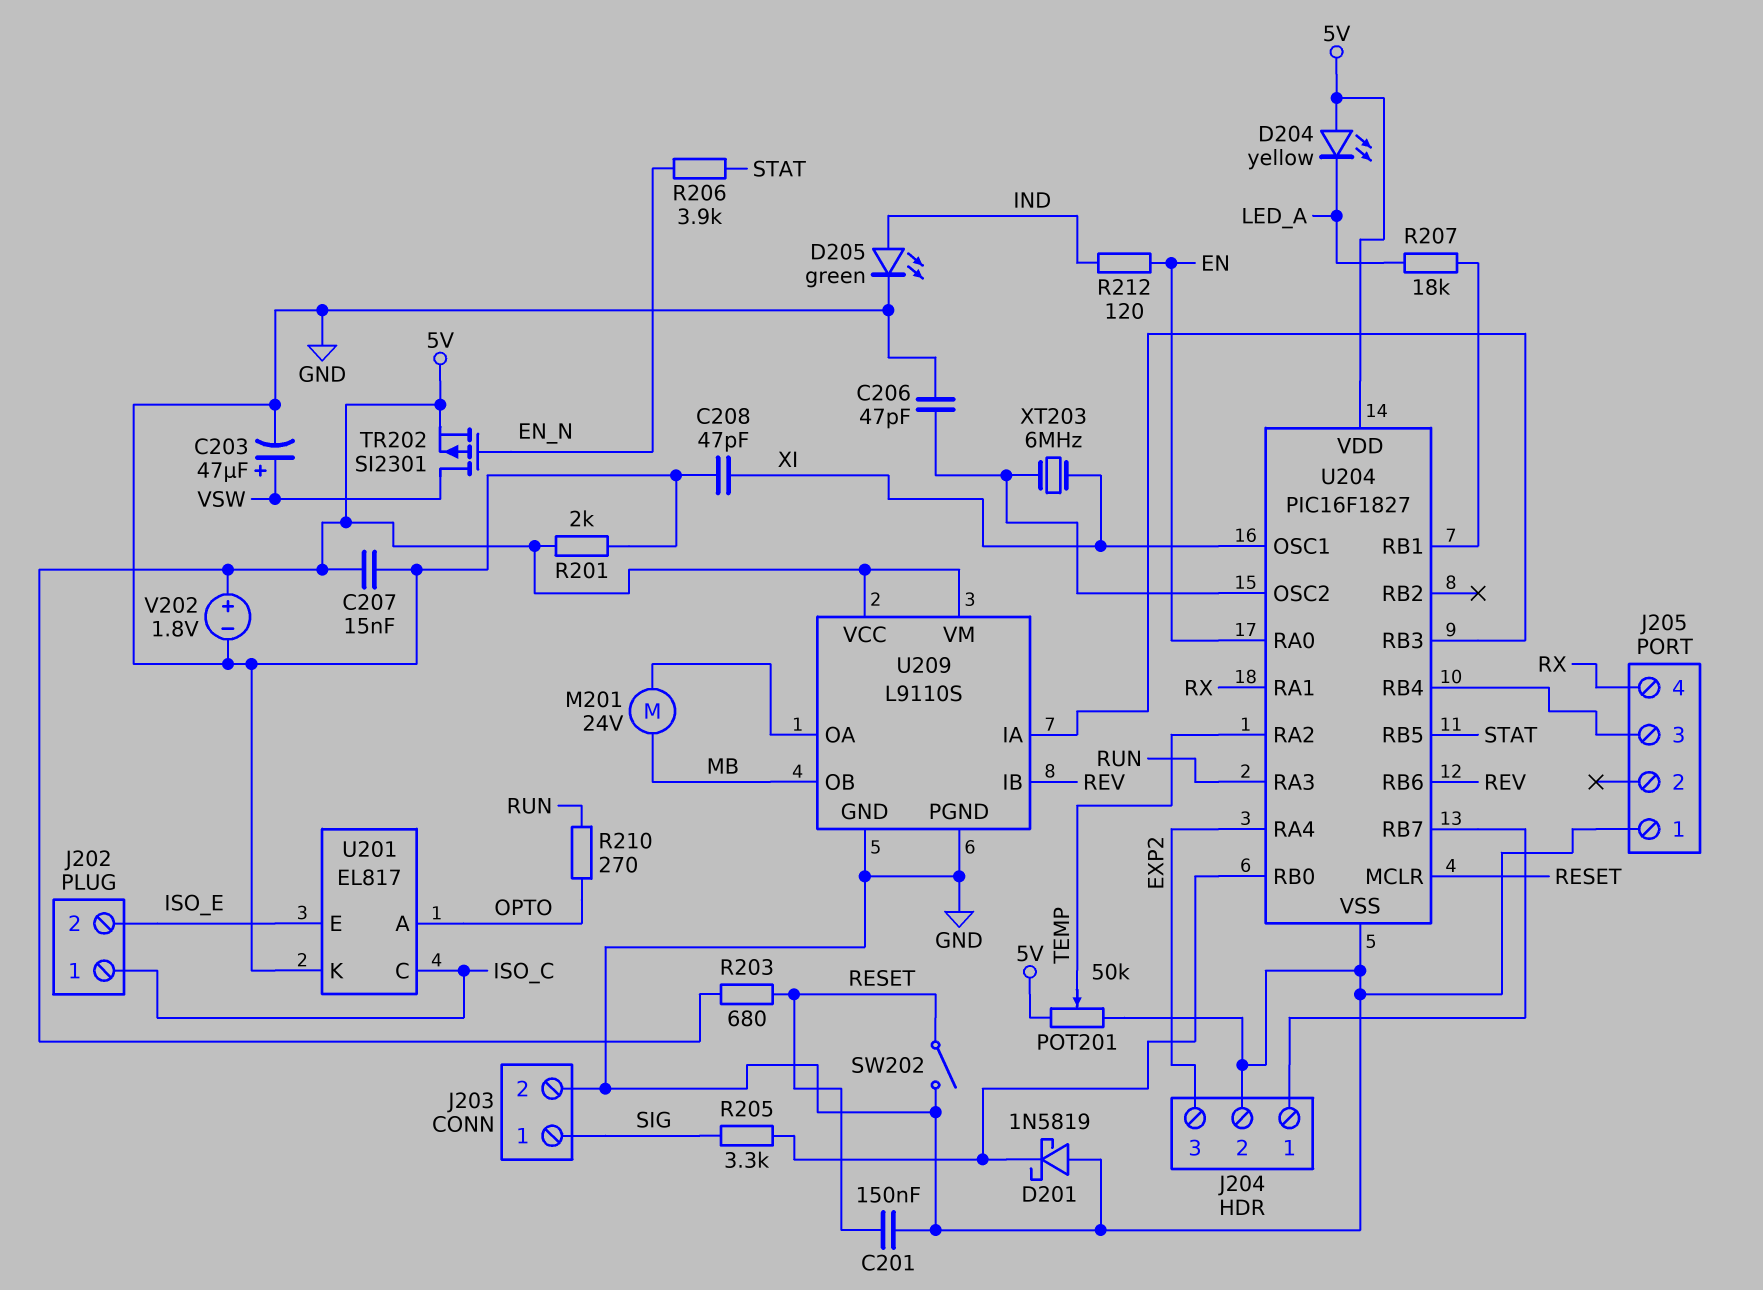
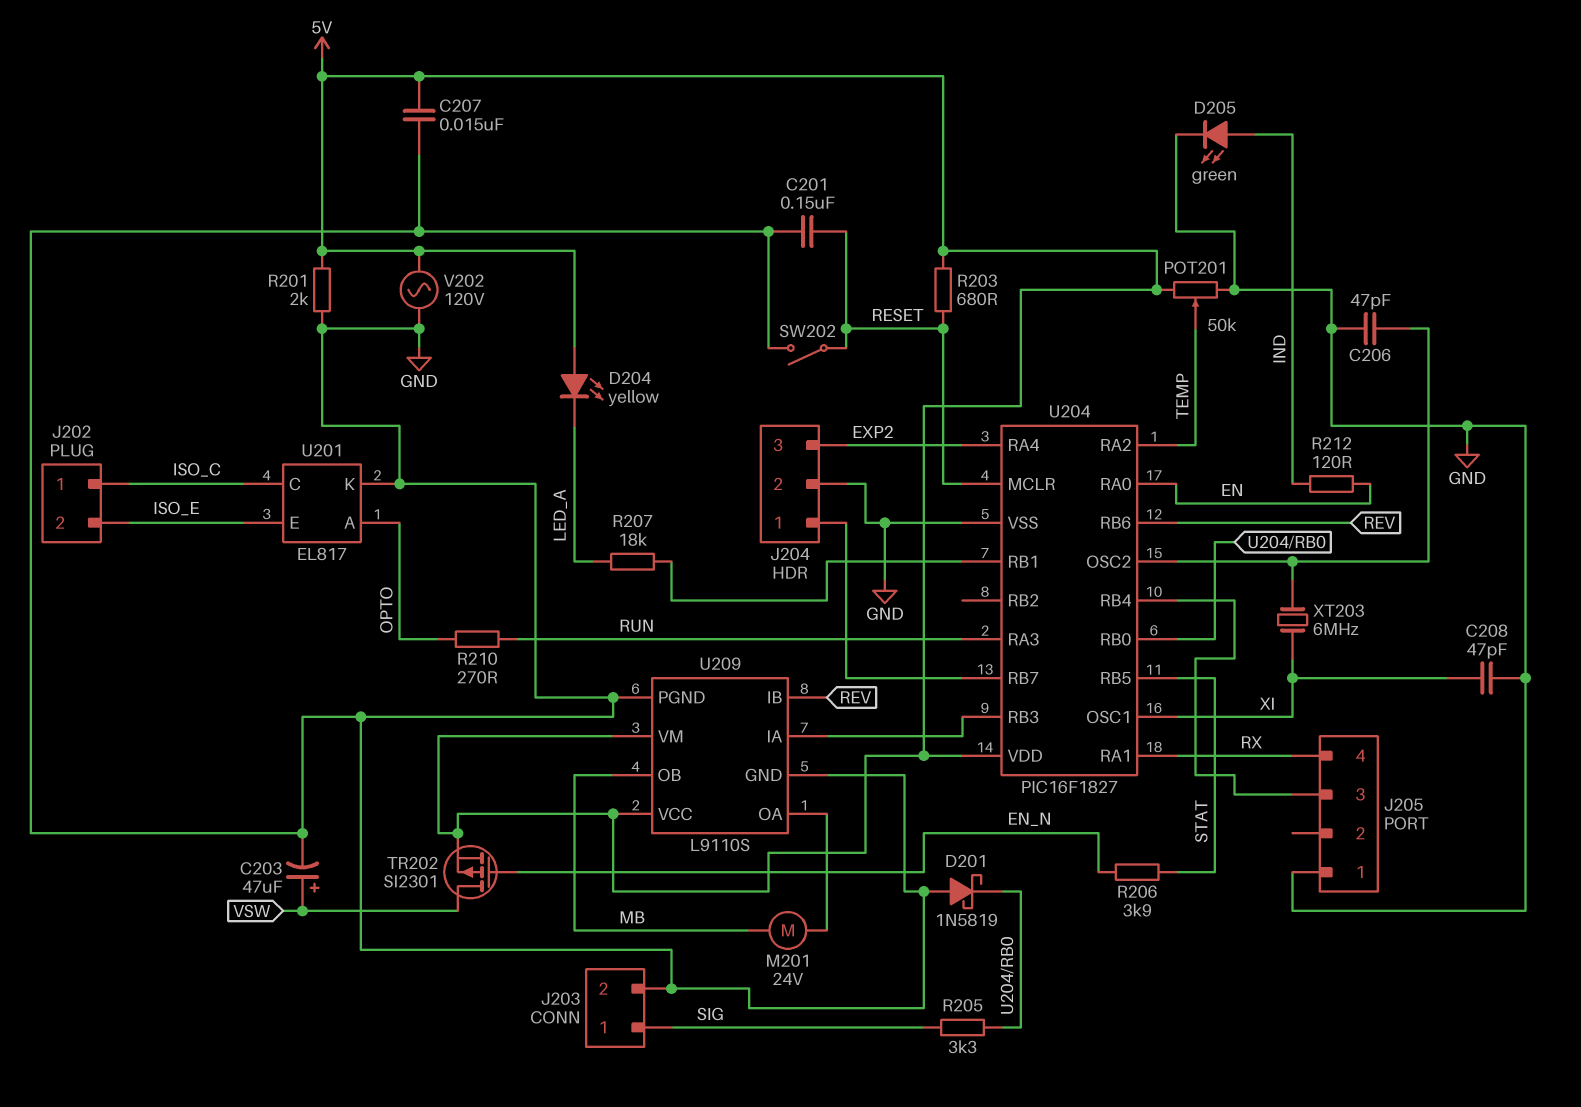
V202: 1.8V (plus 5V, minus GND) -> AC 120V (5V, GND)

